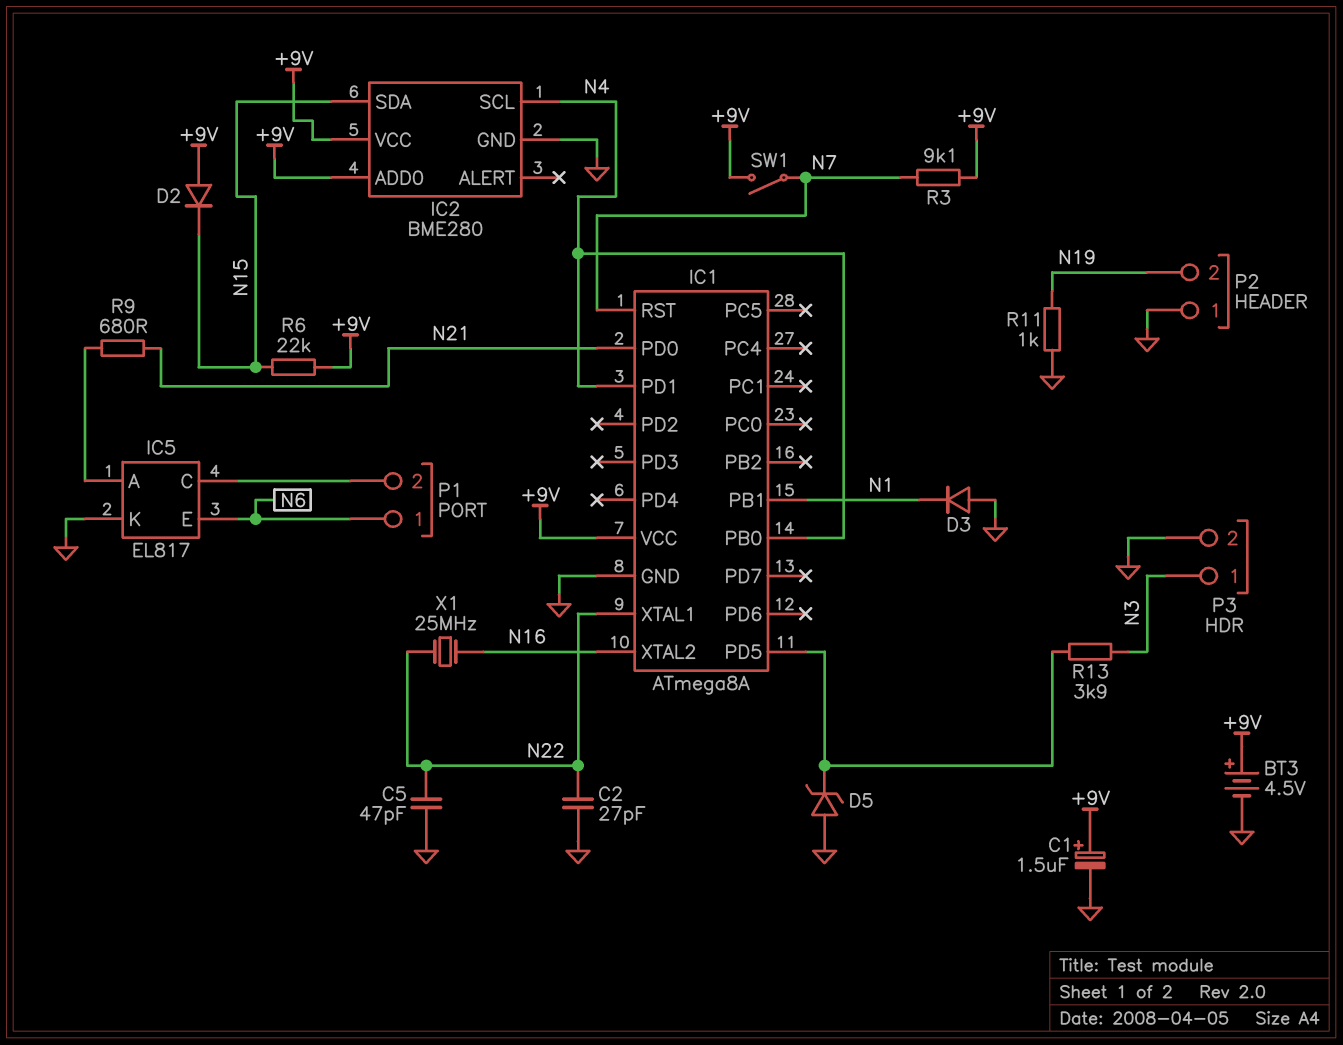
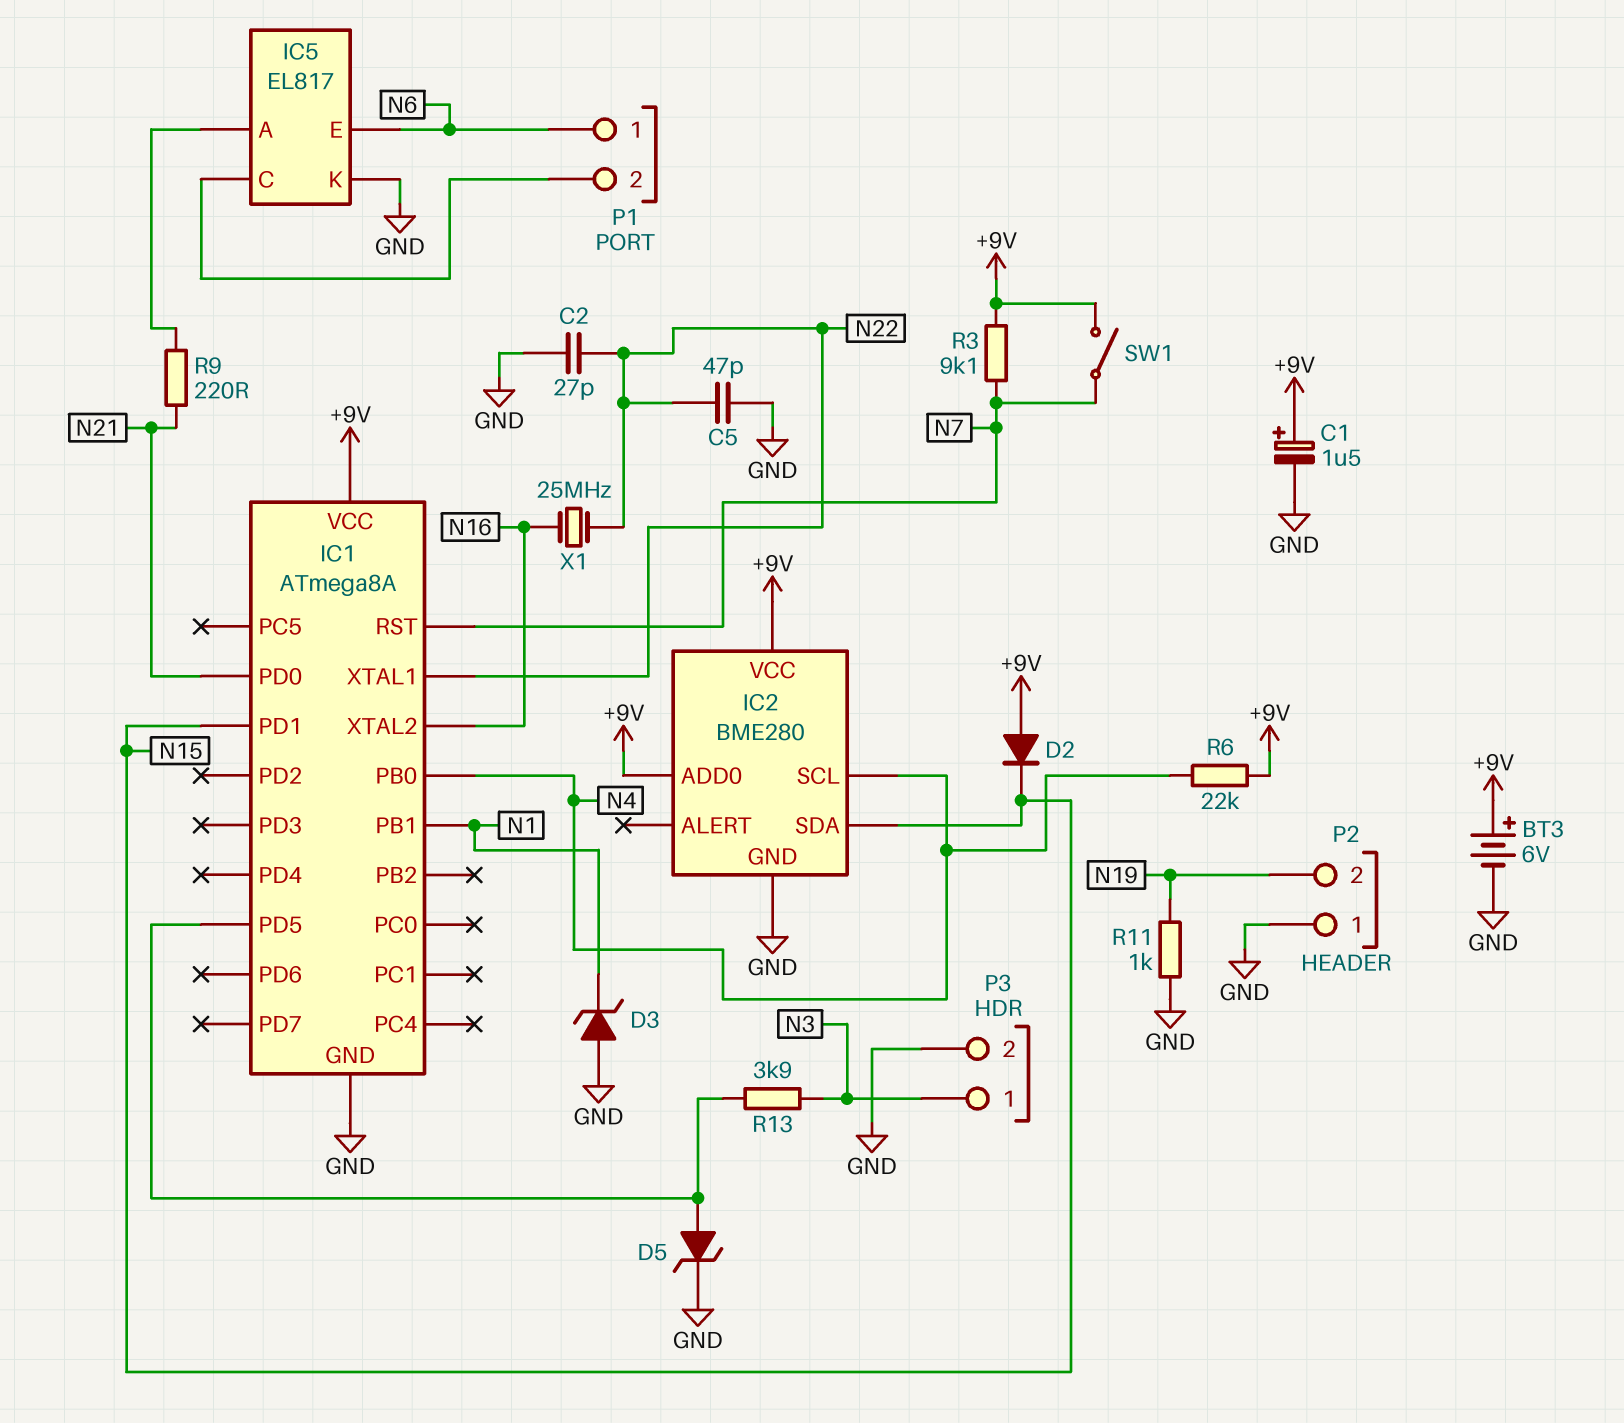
BT3: 4.5V (plus +9V, minus GND) -> 6V (plus +9V, minus GND)
D3: diode (A GND, K N1) -> zener (A GND, K N1)
D5: zener (A GND, K IC1/PD5) -> zener (A IC1/PD5, K GND)
IC1 pin PD1: N4 -> N15
R6: 22k (+9V, N15) -> 22k (+9V, N4)
R9: 680 (IC5/A, N21) -> 220 (IC5/A, N21)

